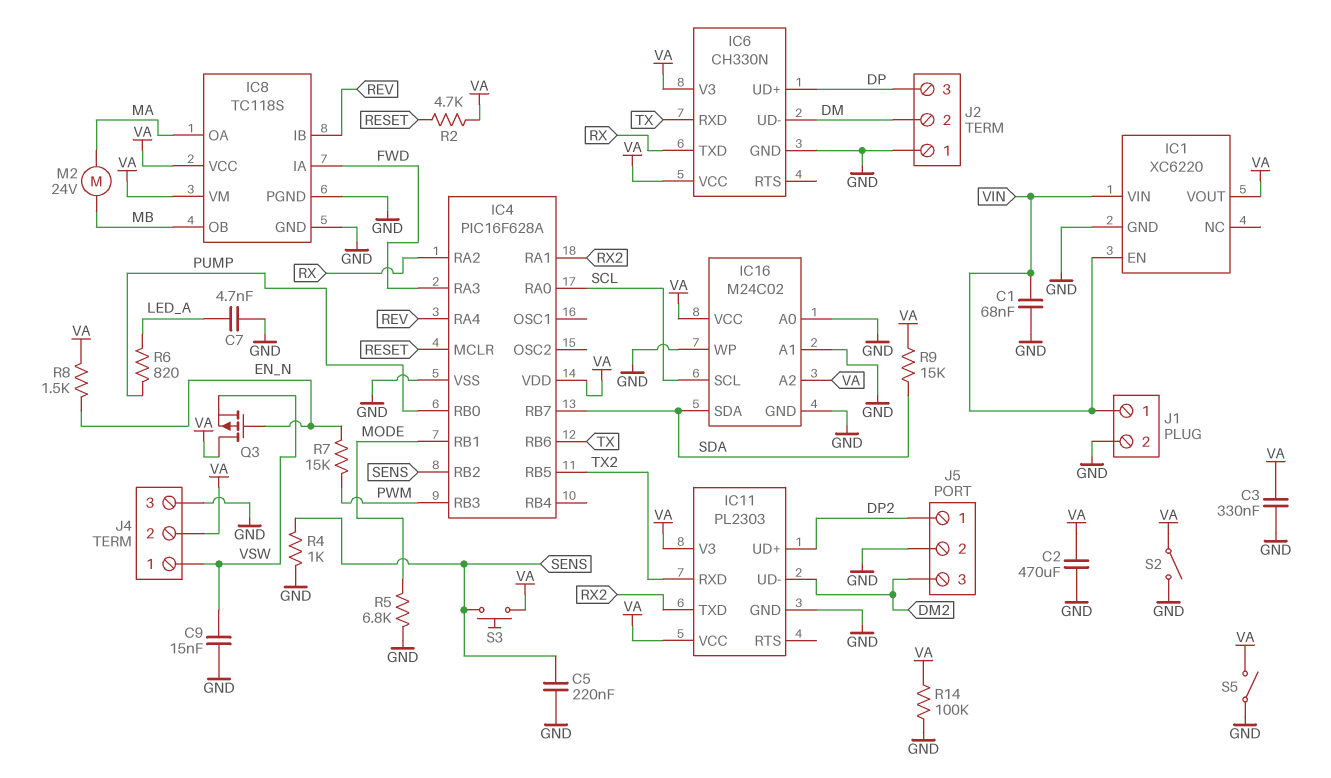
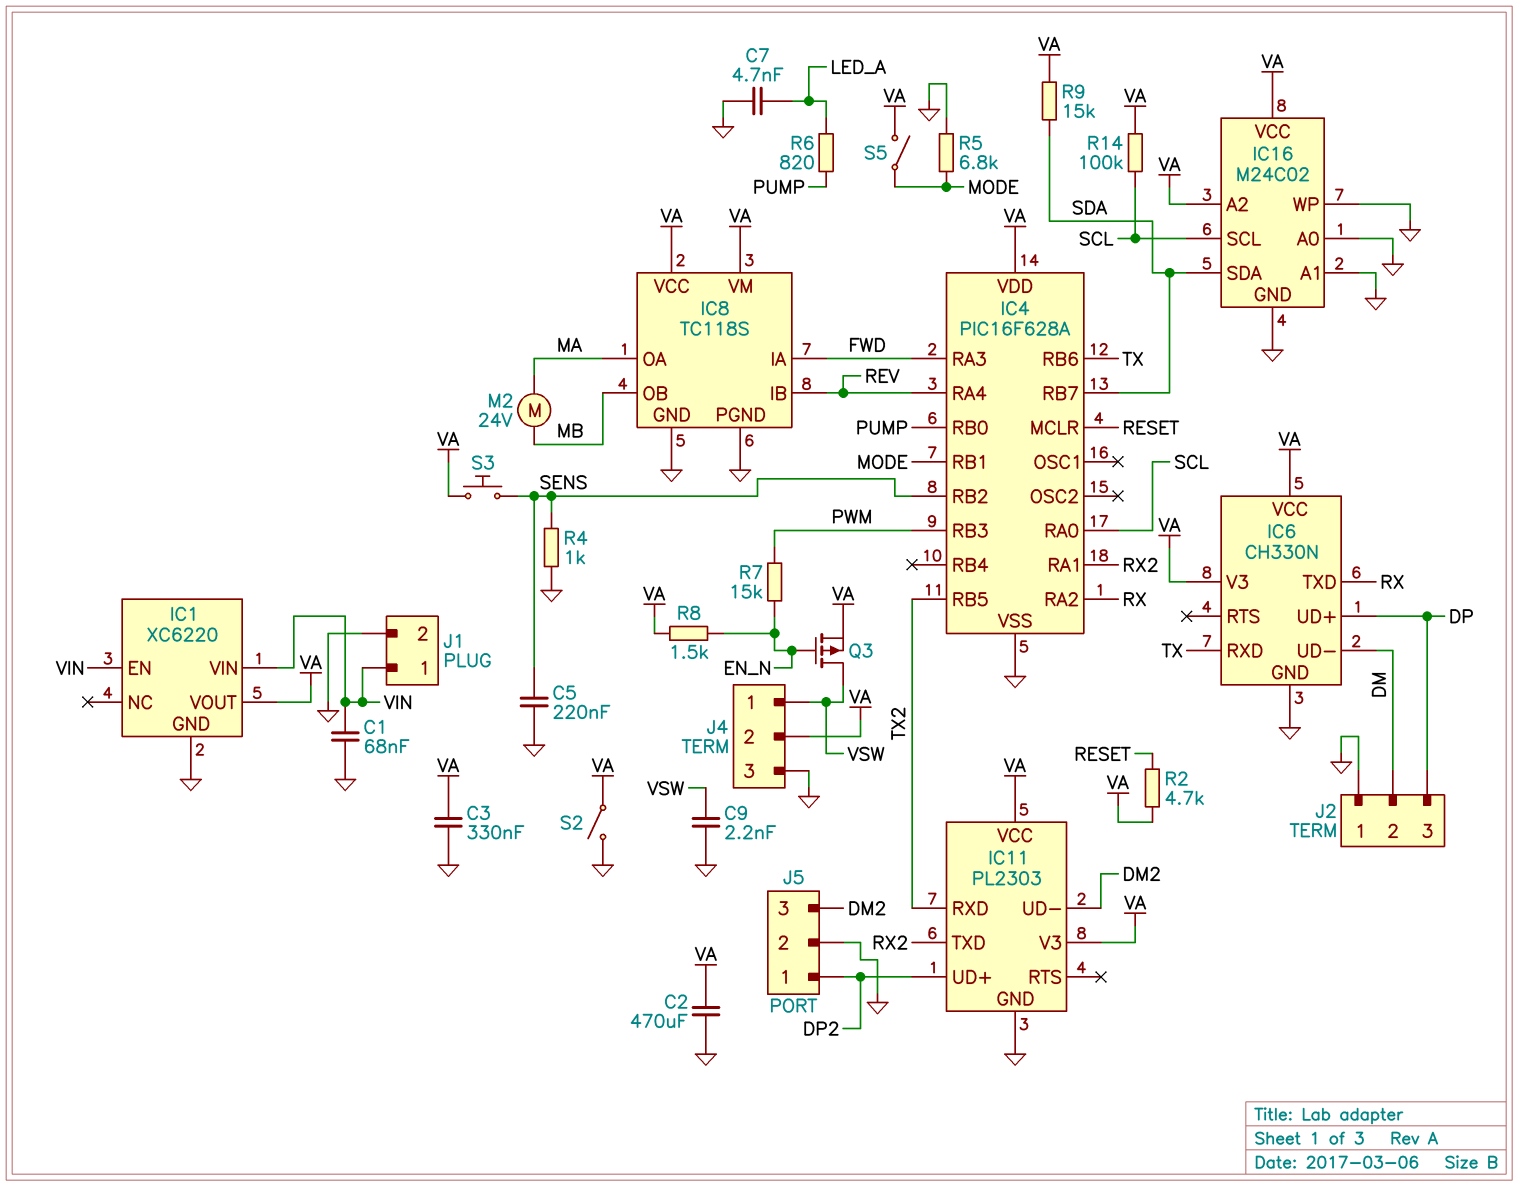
C9: 15nF (GND, VSW) -> 2.2nF (GND, VSW)
Q3: PMOS (G EN_N, D VA, S VSW) -> PMOS (G EN_N, D VSW, S VA)
R14: 100k (GND, VA) -> 100k (SCL, VA)
S5: switch (GND, VA) -> switch (MODE, VA)

